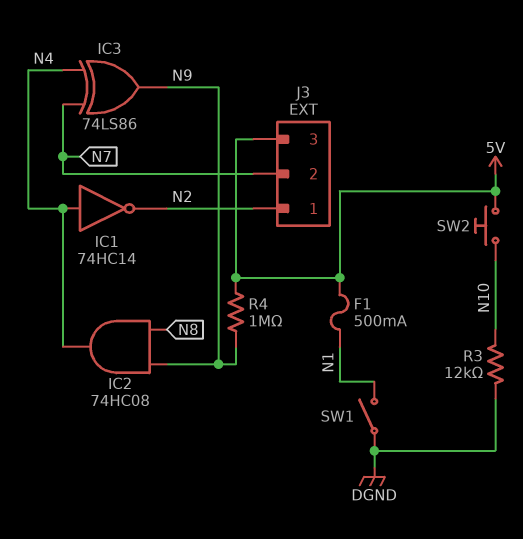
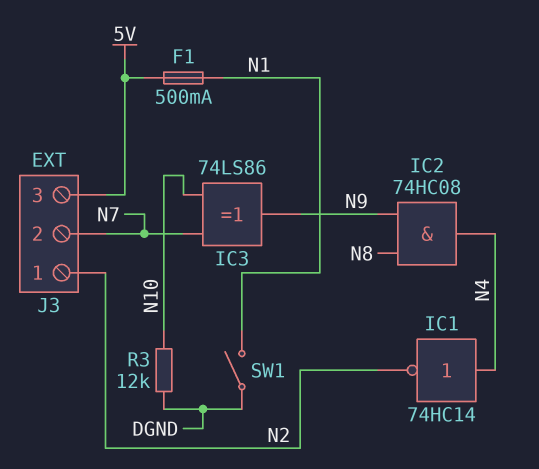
IC3: XOR 74LS86 (in N4, in N7, out N9) -> XOR 74LS86 (in N7, in N10, out N9)
R4: 1M (5V, N9) -> none
SW2: button (5V, N10) -> none

